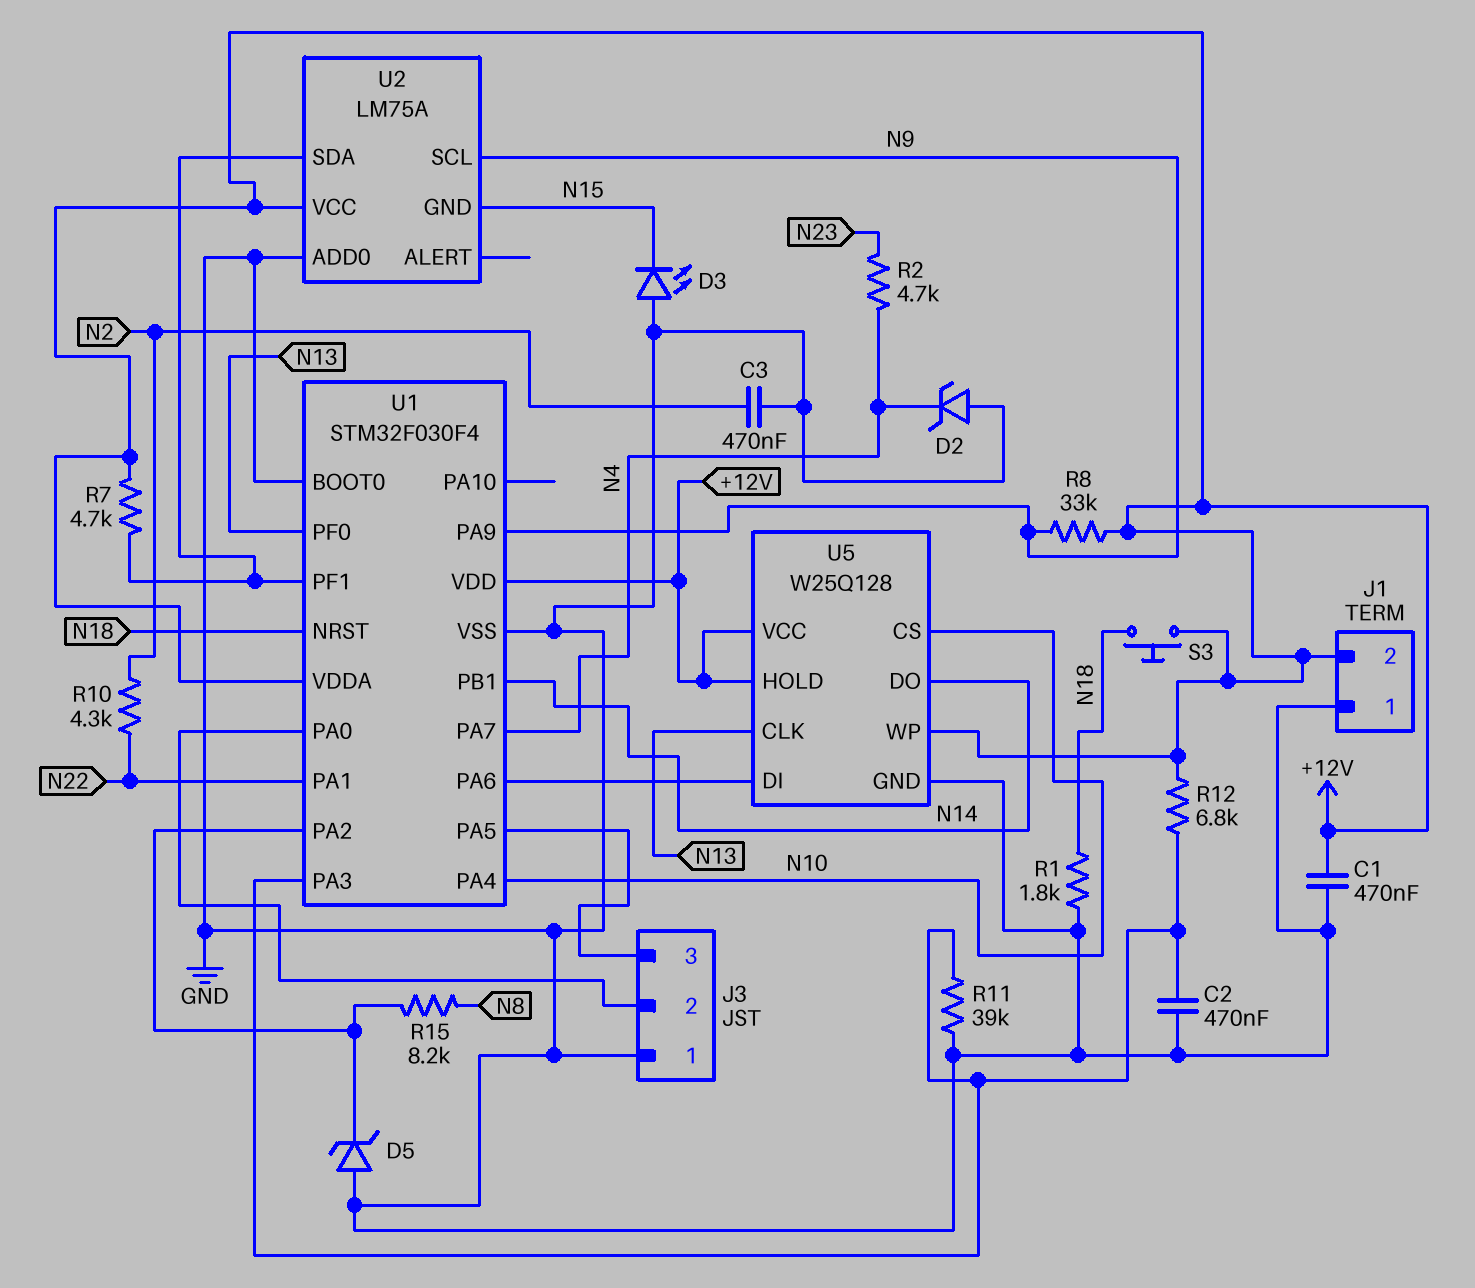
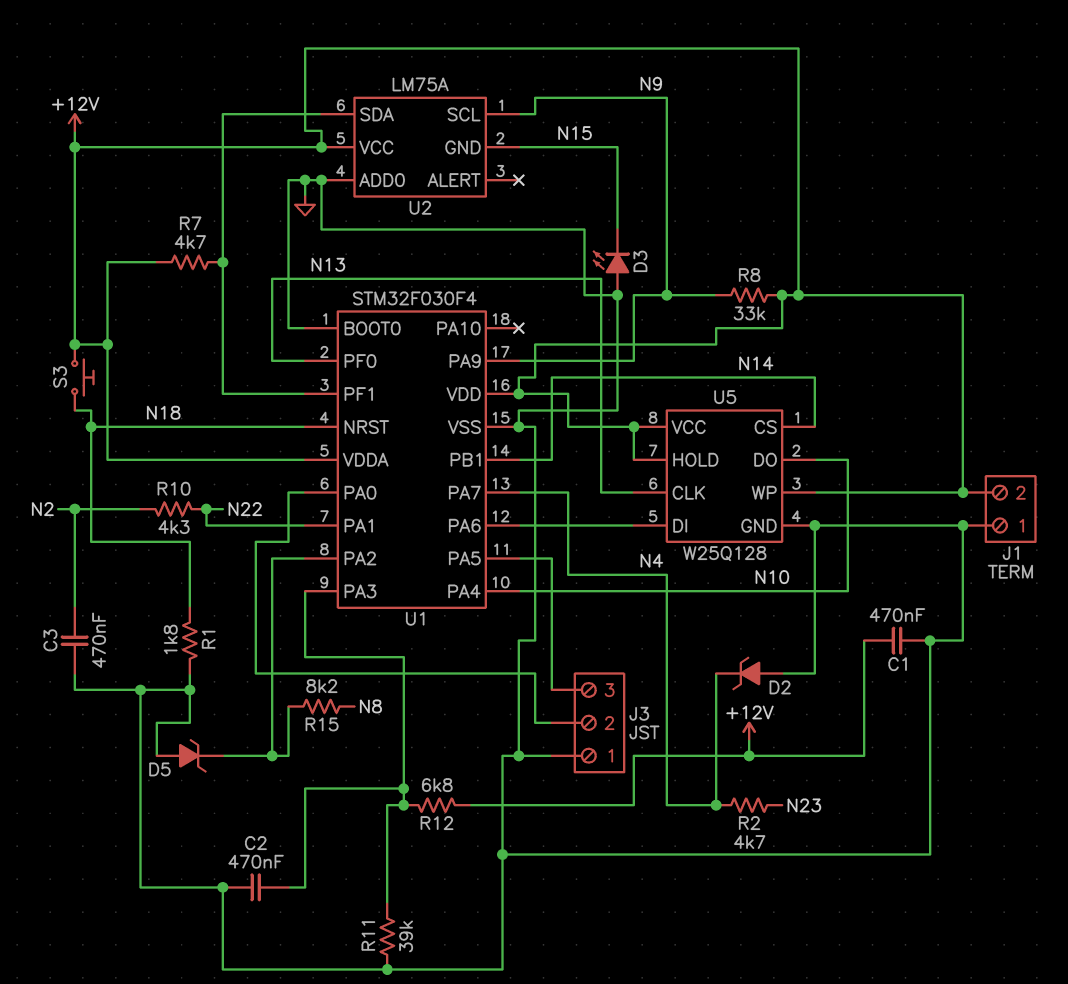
U5 pin CS: N10 -> N14
U5 pin DO: N14 -> N10

